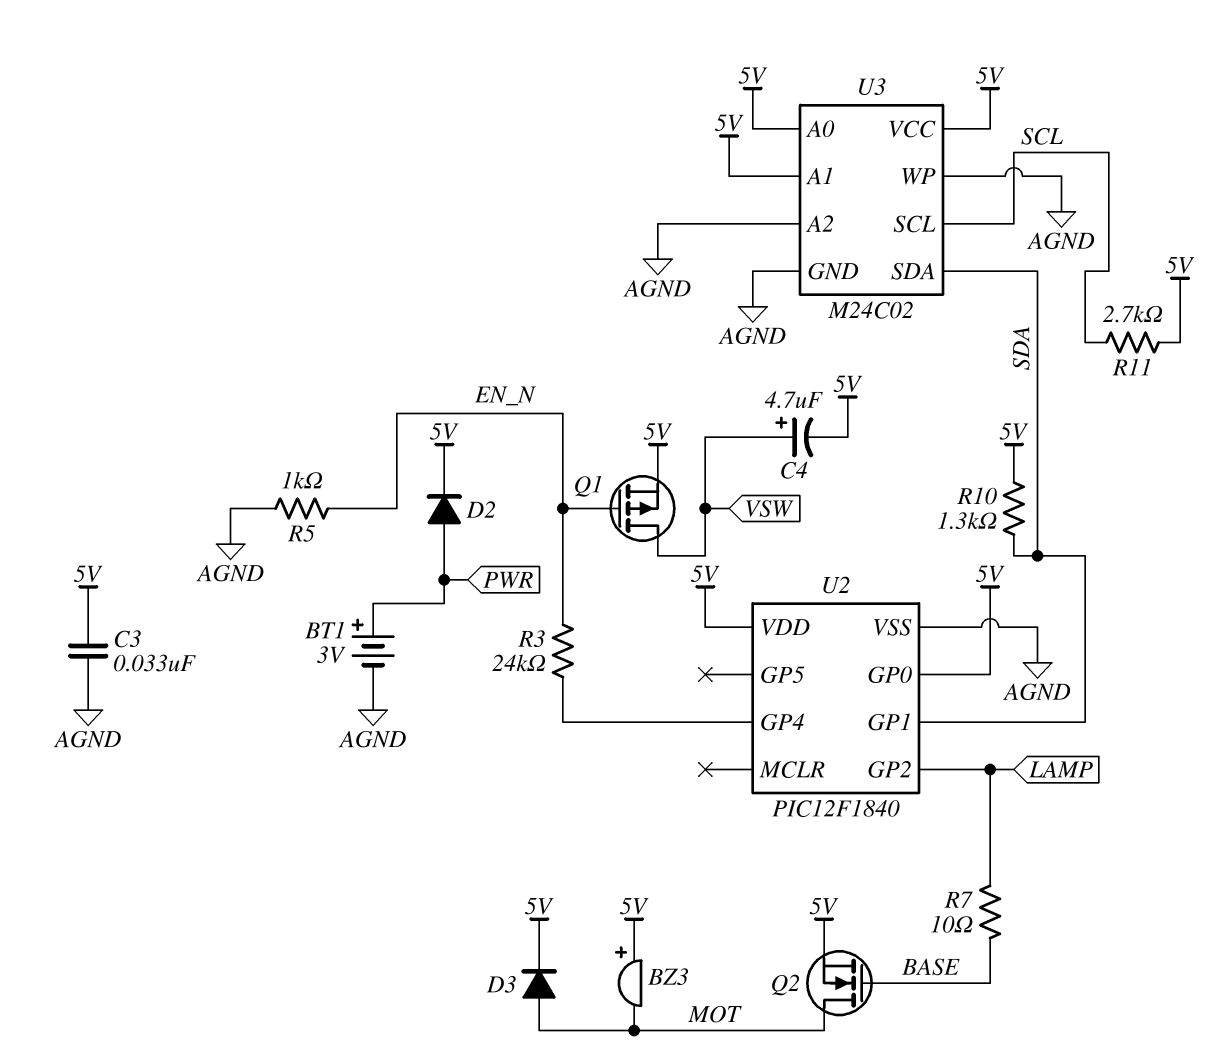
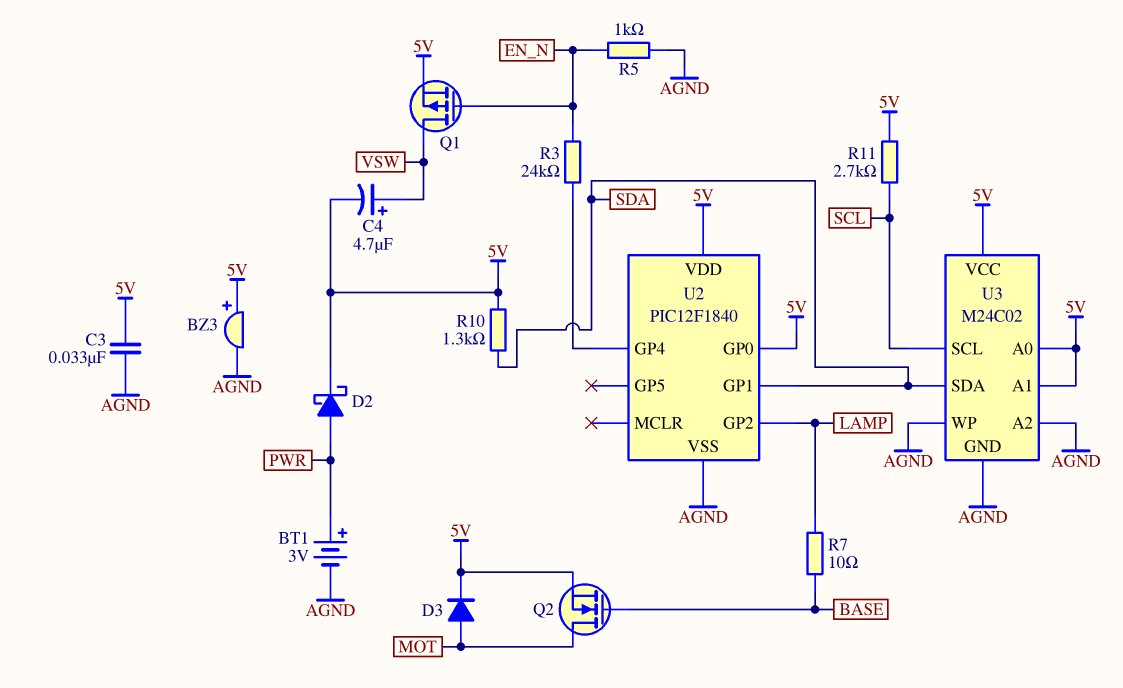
BZ3: buzzer (plus 5V, minus MOT) -> buzzer (plus 5V, minus AGND)
D2: diode (A PWR, K 5V) -> schottky (A PWR, K 5V)

